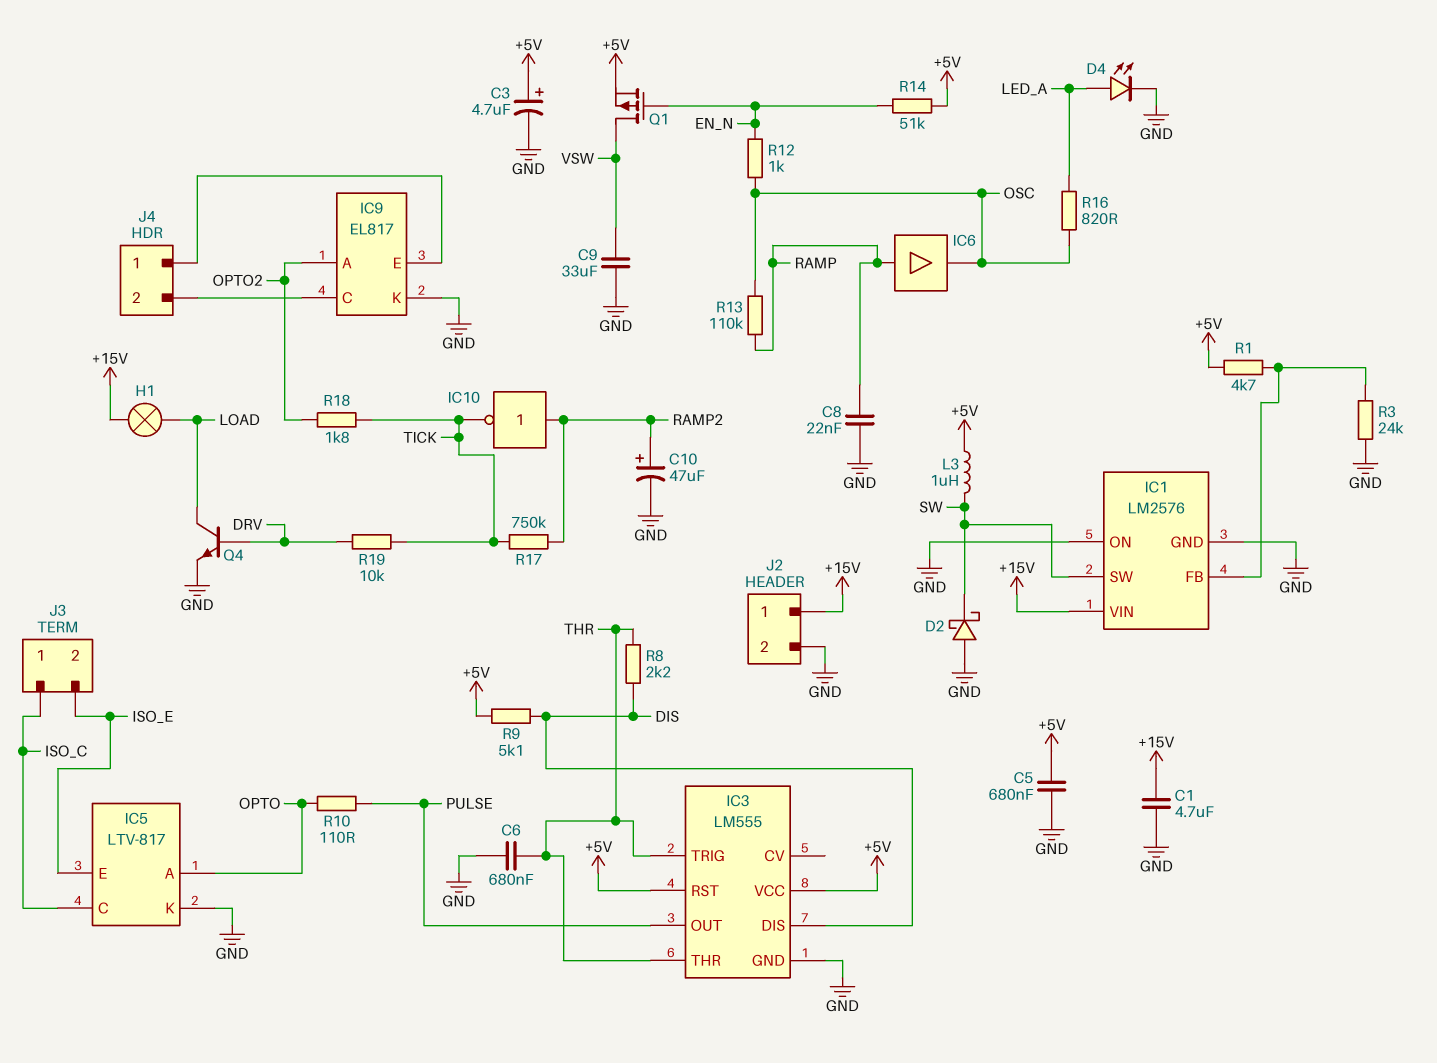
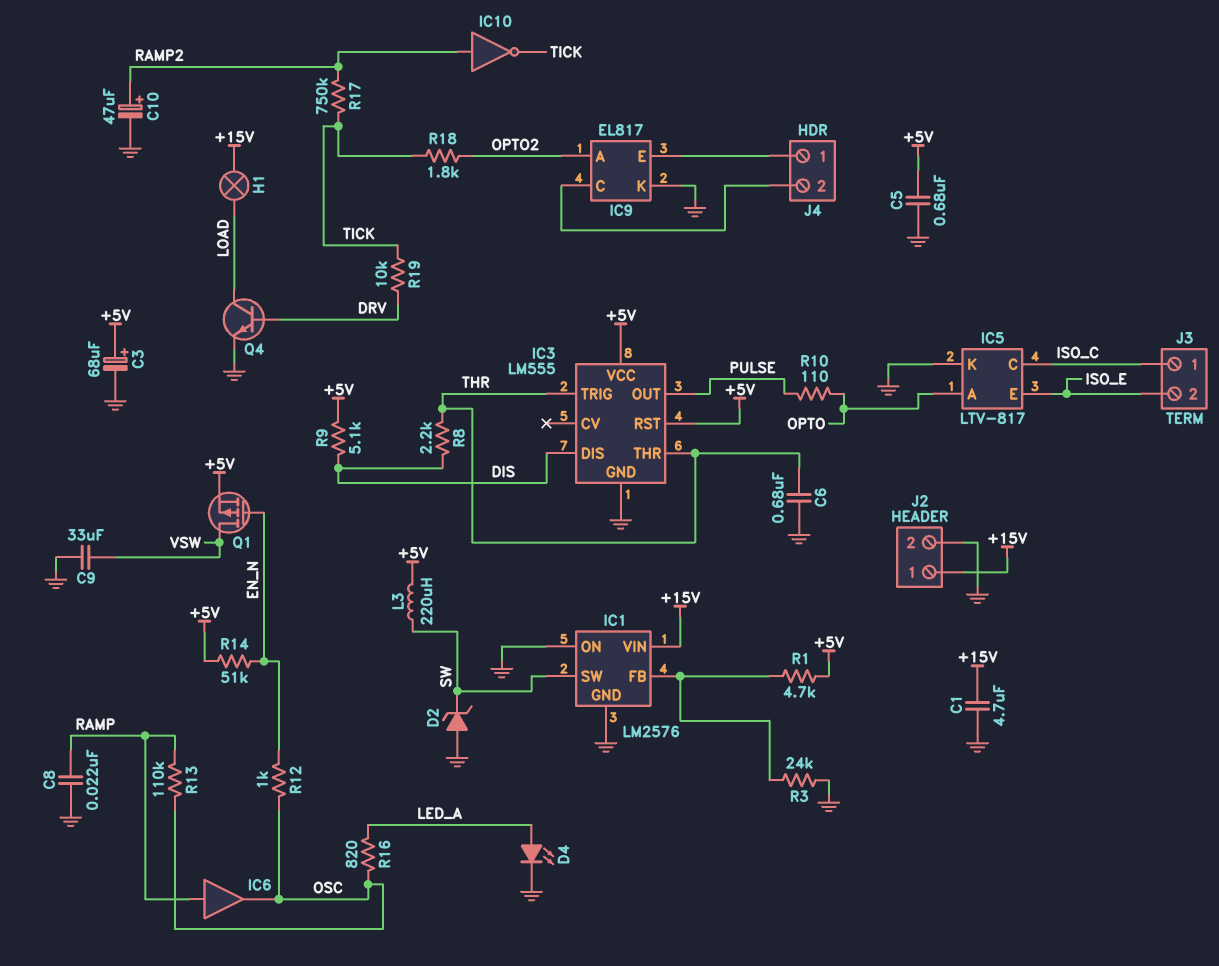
C3: 4.7uF (plus +5V, minus GND) -> 68uF (plus +5V, minus GND)
D2: schottky (A GND, K SW) -> zener (A GND, K SW)
L3: 1uH (+5V, SW) -> 220uH (+5V, SW)

